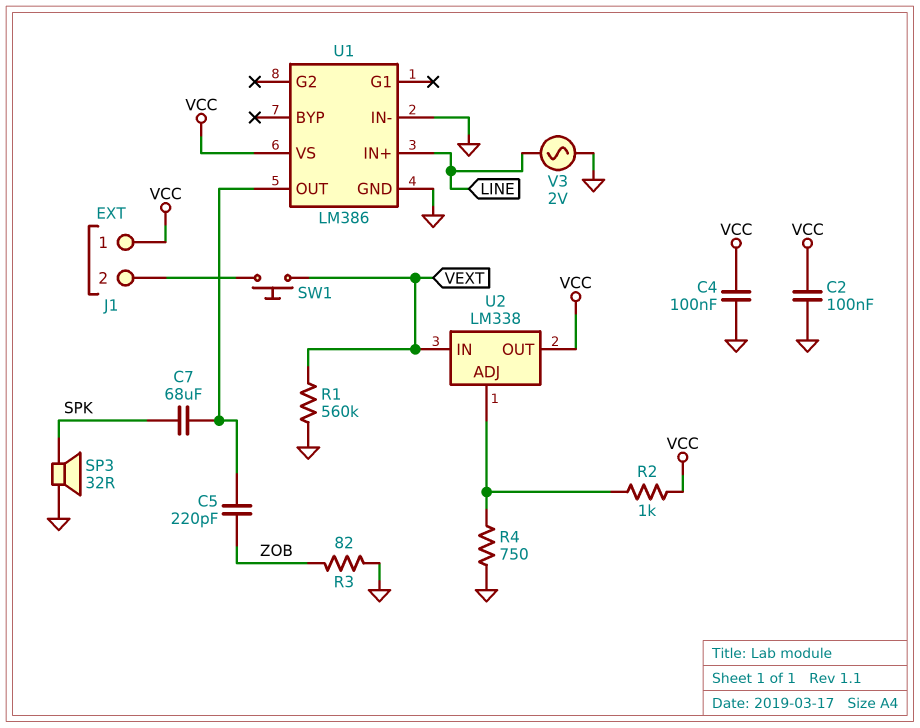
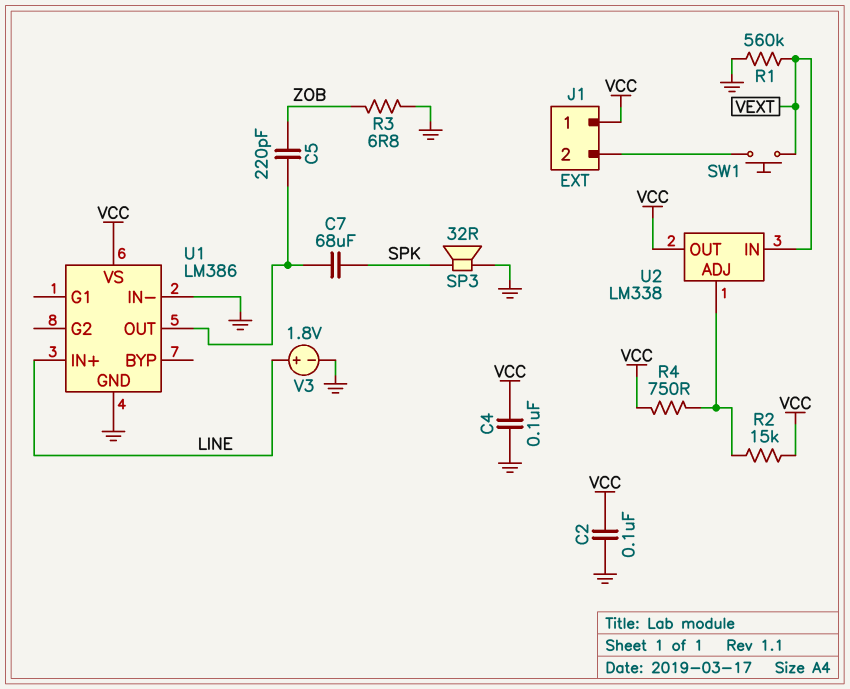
R2: 1k (U2/ADJ, VCC) -> 15k (U2/ADJ, VCC)
R3: 82 (GND, ZOB) -> 6.8 (GND, ZOB)
R4: 750 (GND, U2/ADJ) -> 750 (U2/ADJ, VCC)
V3: AC 2V (GND, LINE) -> 1.8V (plus LINE, minus GND)

